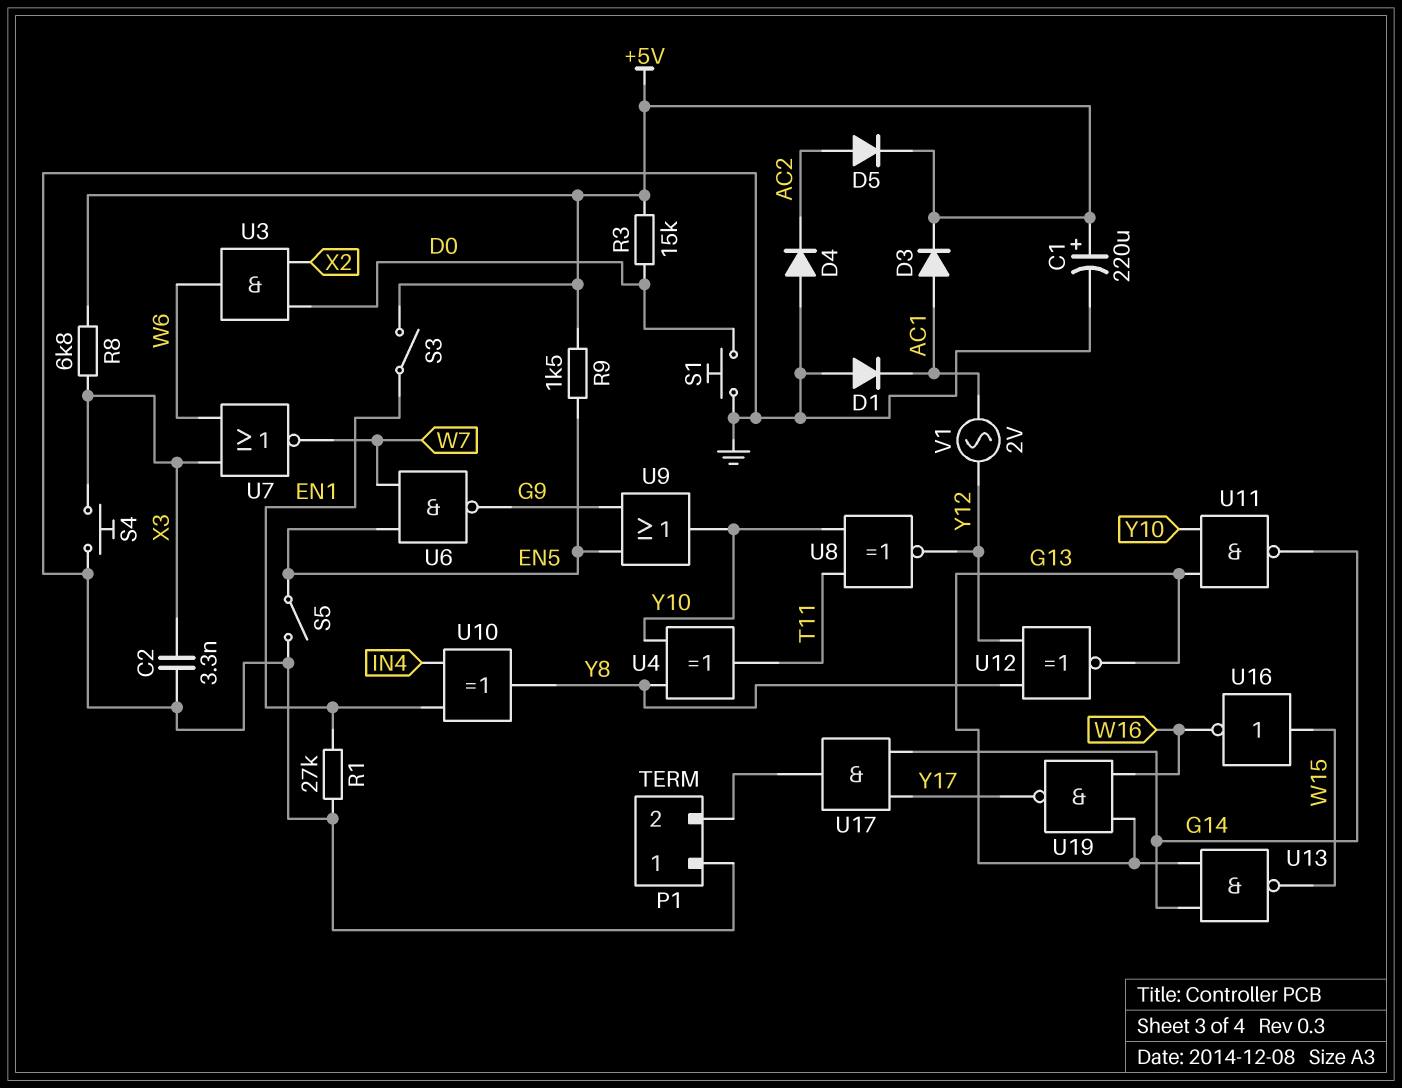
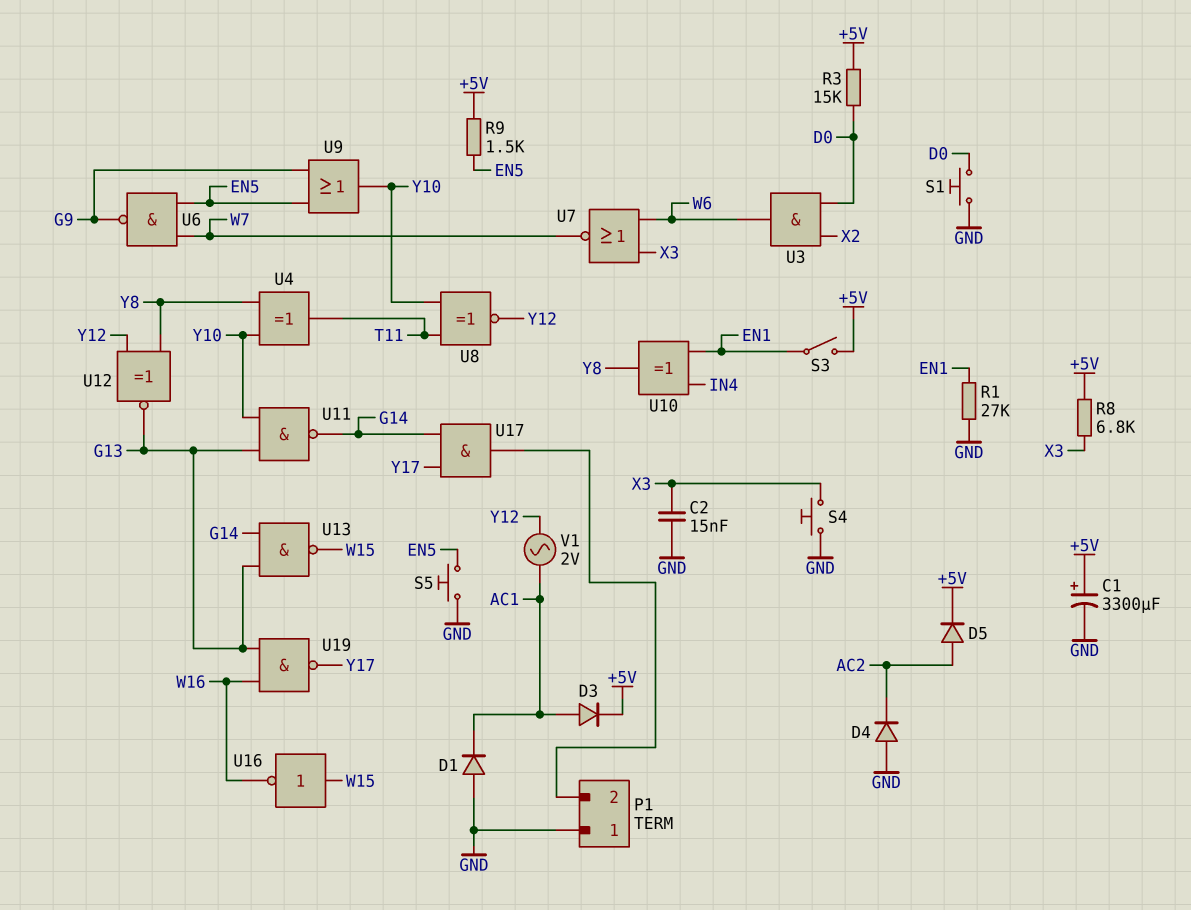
C1: 220uF (plus +5V, minus GND) -> 3300uF (plus +5V, minus GND)
C2: 3.3nF (GND, X3) -> 15nF (GND, X3)
S5: switch (EN5, GND) -> button (EN5, GND)

